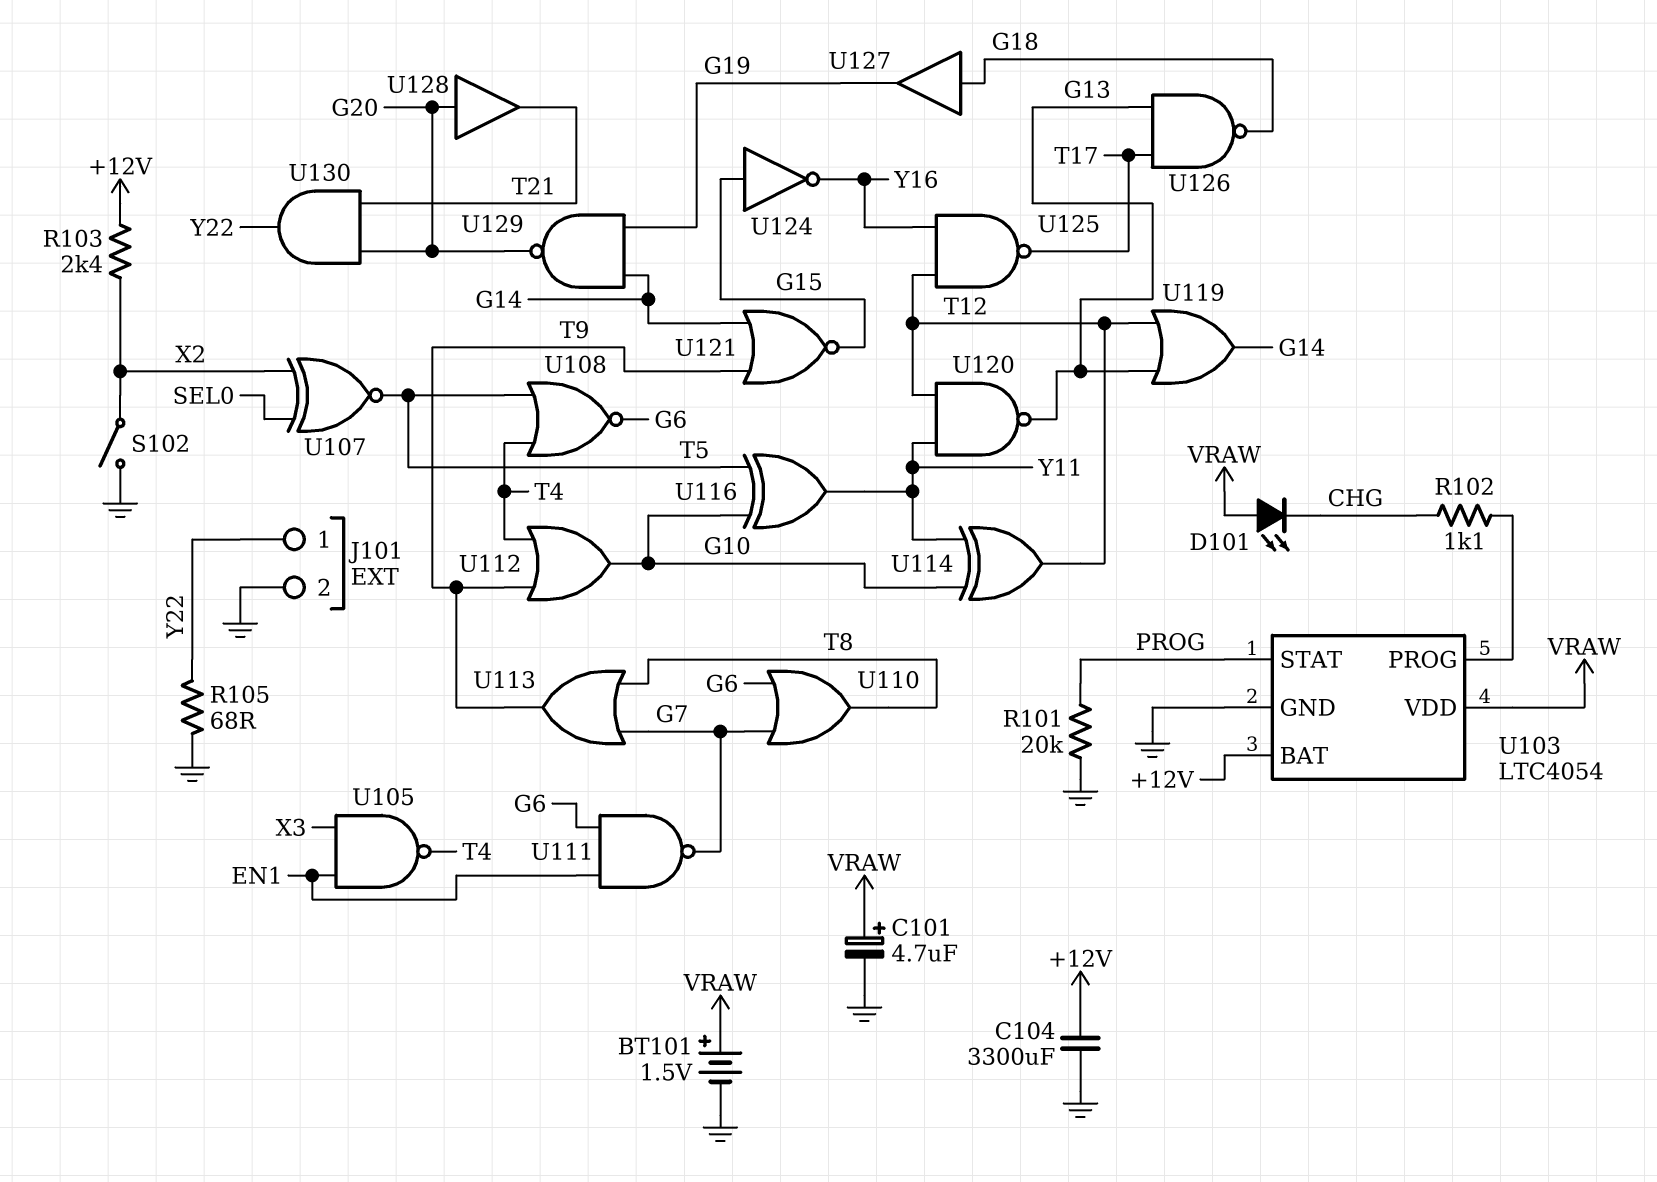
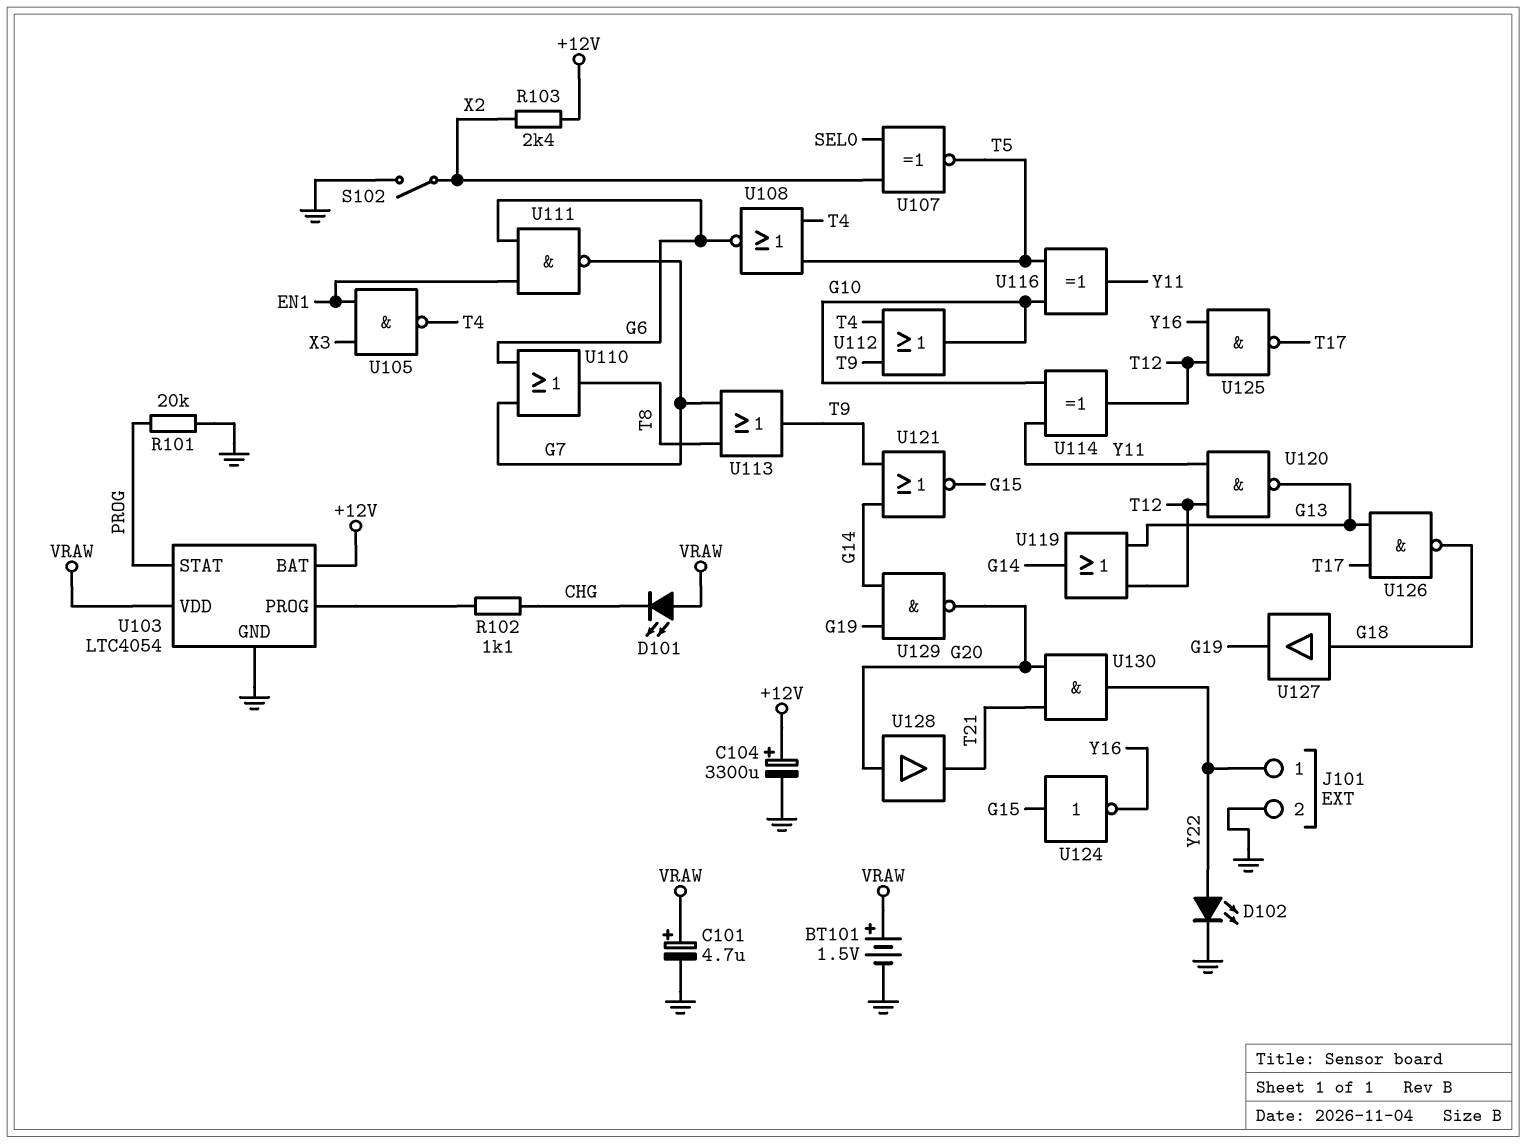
C104: 3300uF (+12V, GND) -> 3300uF (plus +12V, minus GND)
D102: none -> LED (A Y22, K GND)
R105: 68 (GND, Y22) -> none

